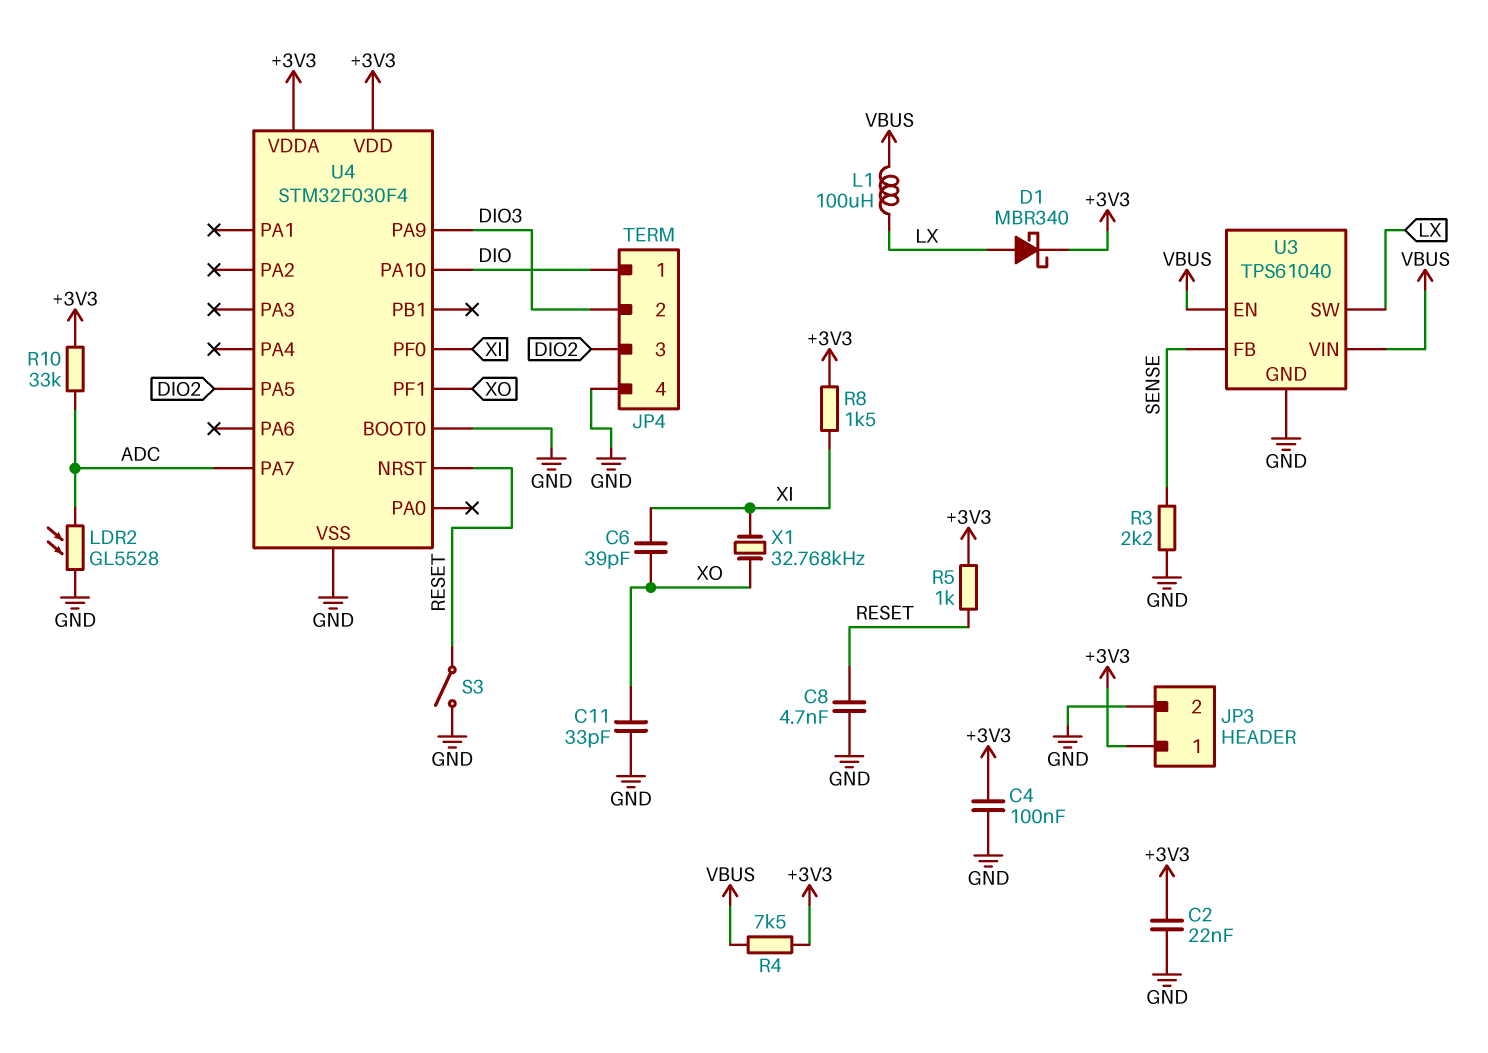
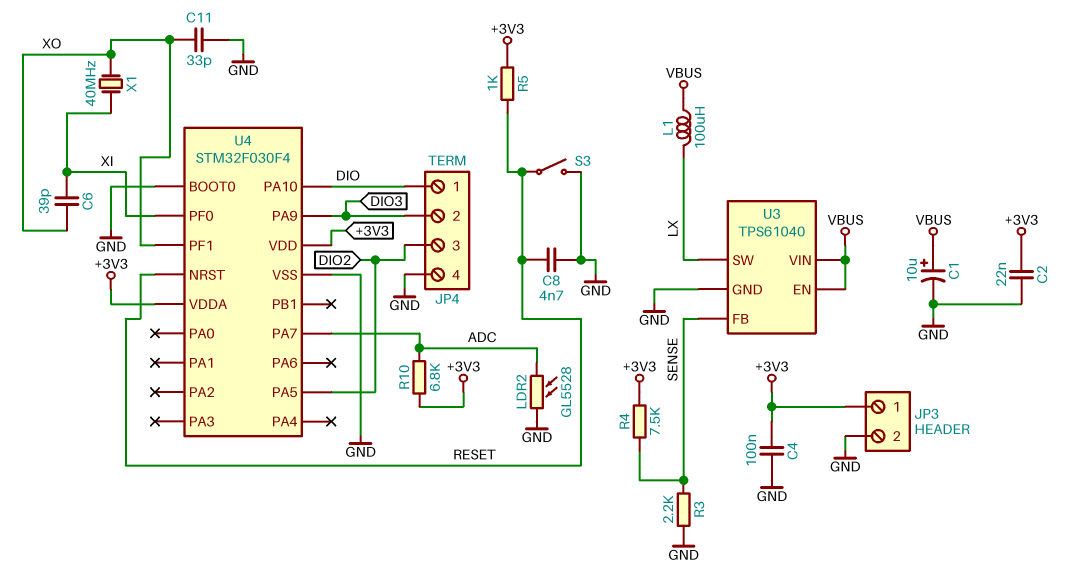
C1: none -> 10uF (plus VBUS, minus GND)
D1: schottky MBR340 (A LX, K +3V3) -> none
R4: 7.5k (+3V3, VBUS) -> 7.5k (+3V3, SENSE)
R8: 1.5k (+3V3, XI) -> none
R10: 33k (+3V3, ADC) -> 6.8k (+3V3, ADC)
X1: 32.768kHz (XI, XO) -> 40MHz (XI, XO)

